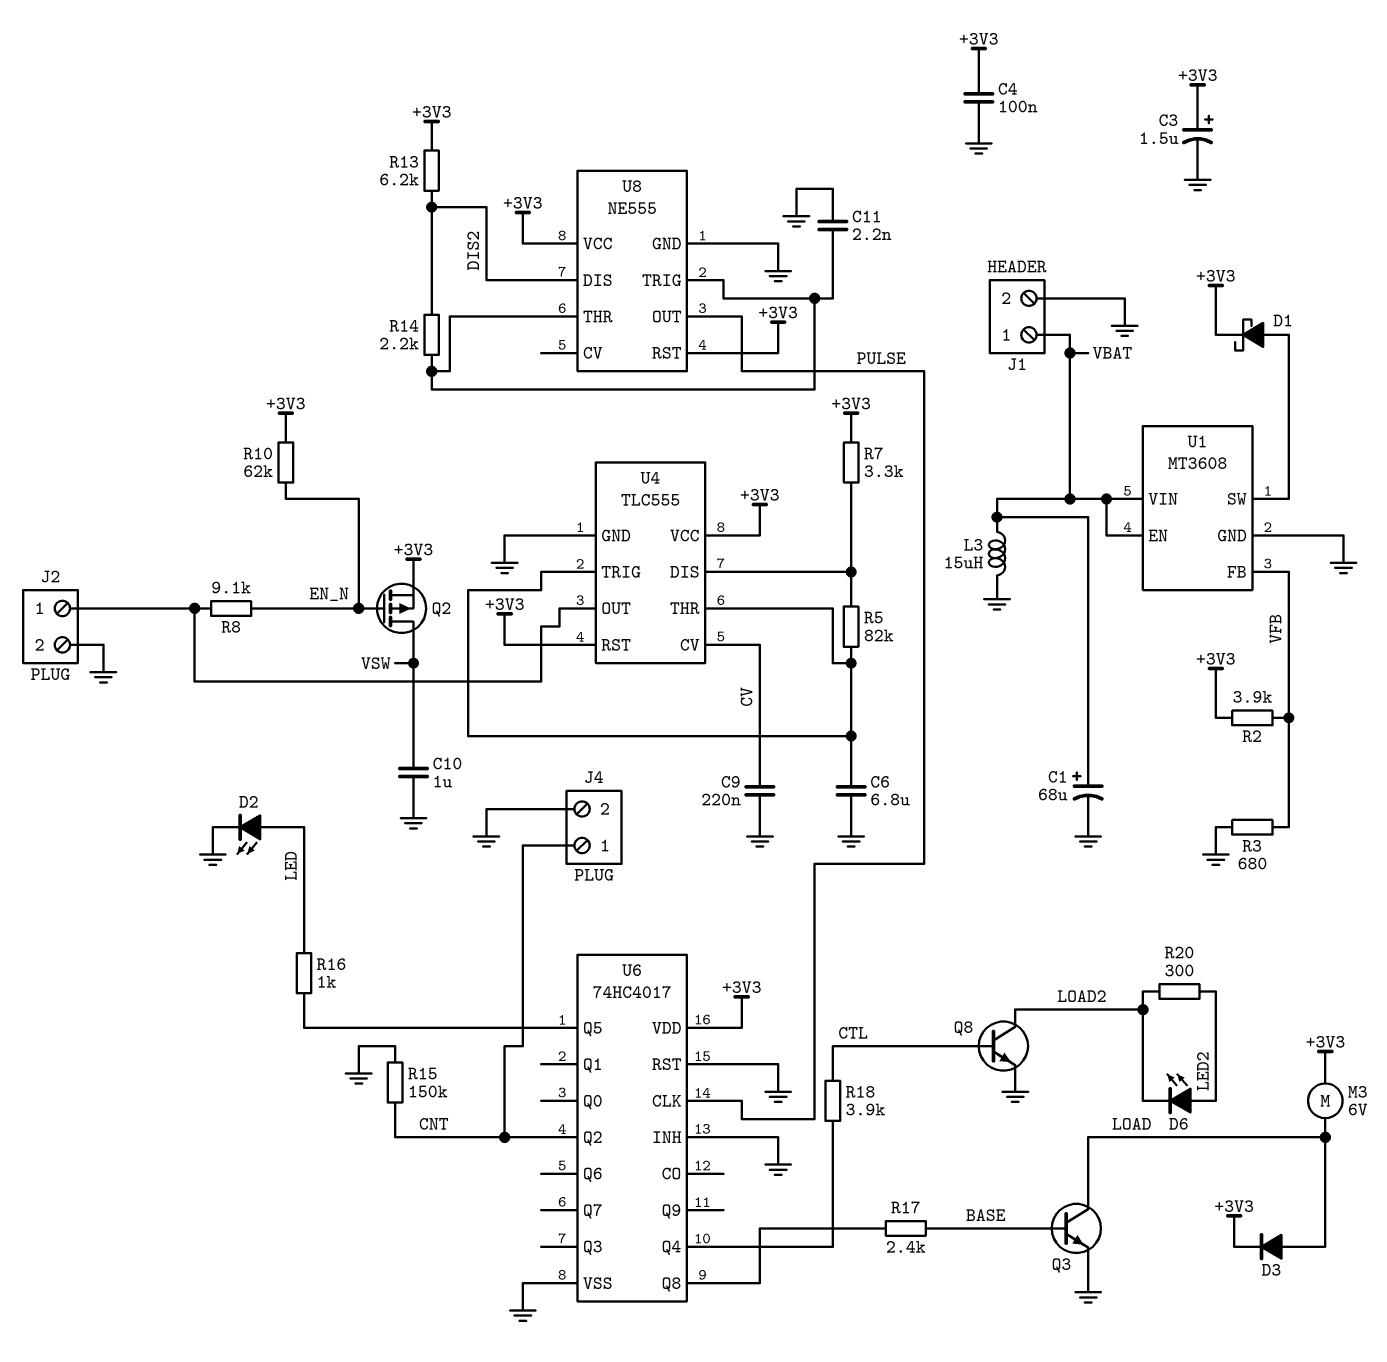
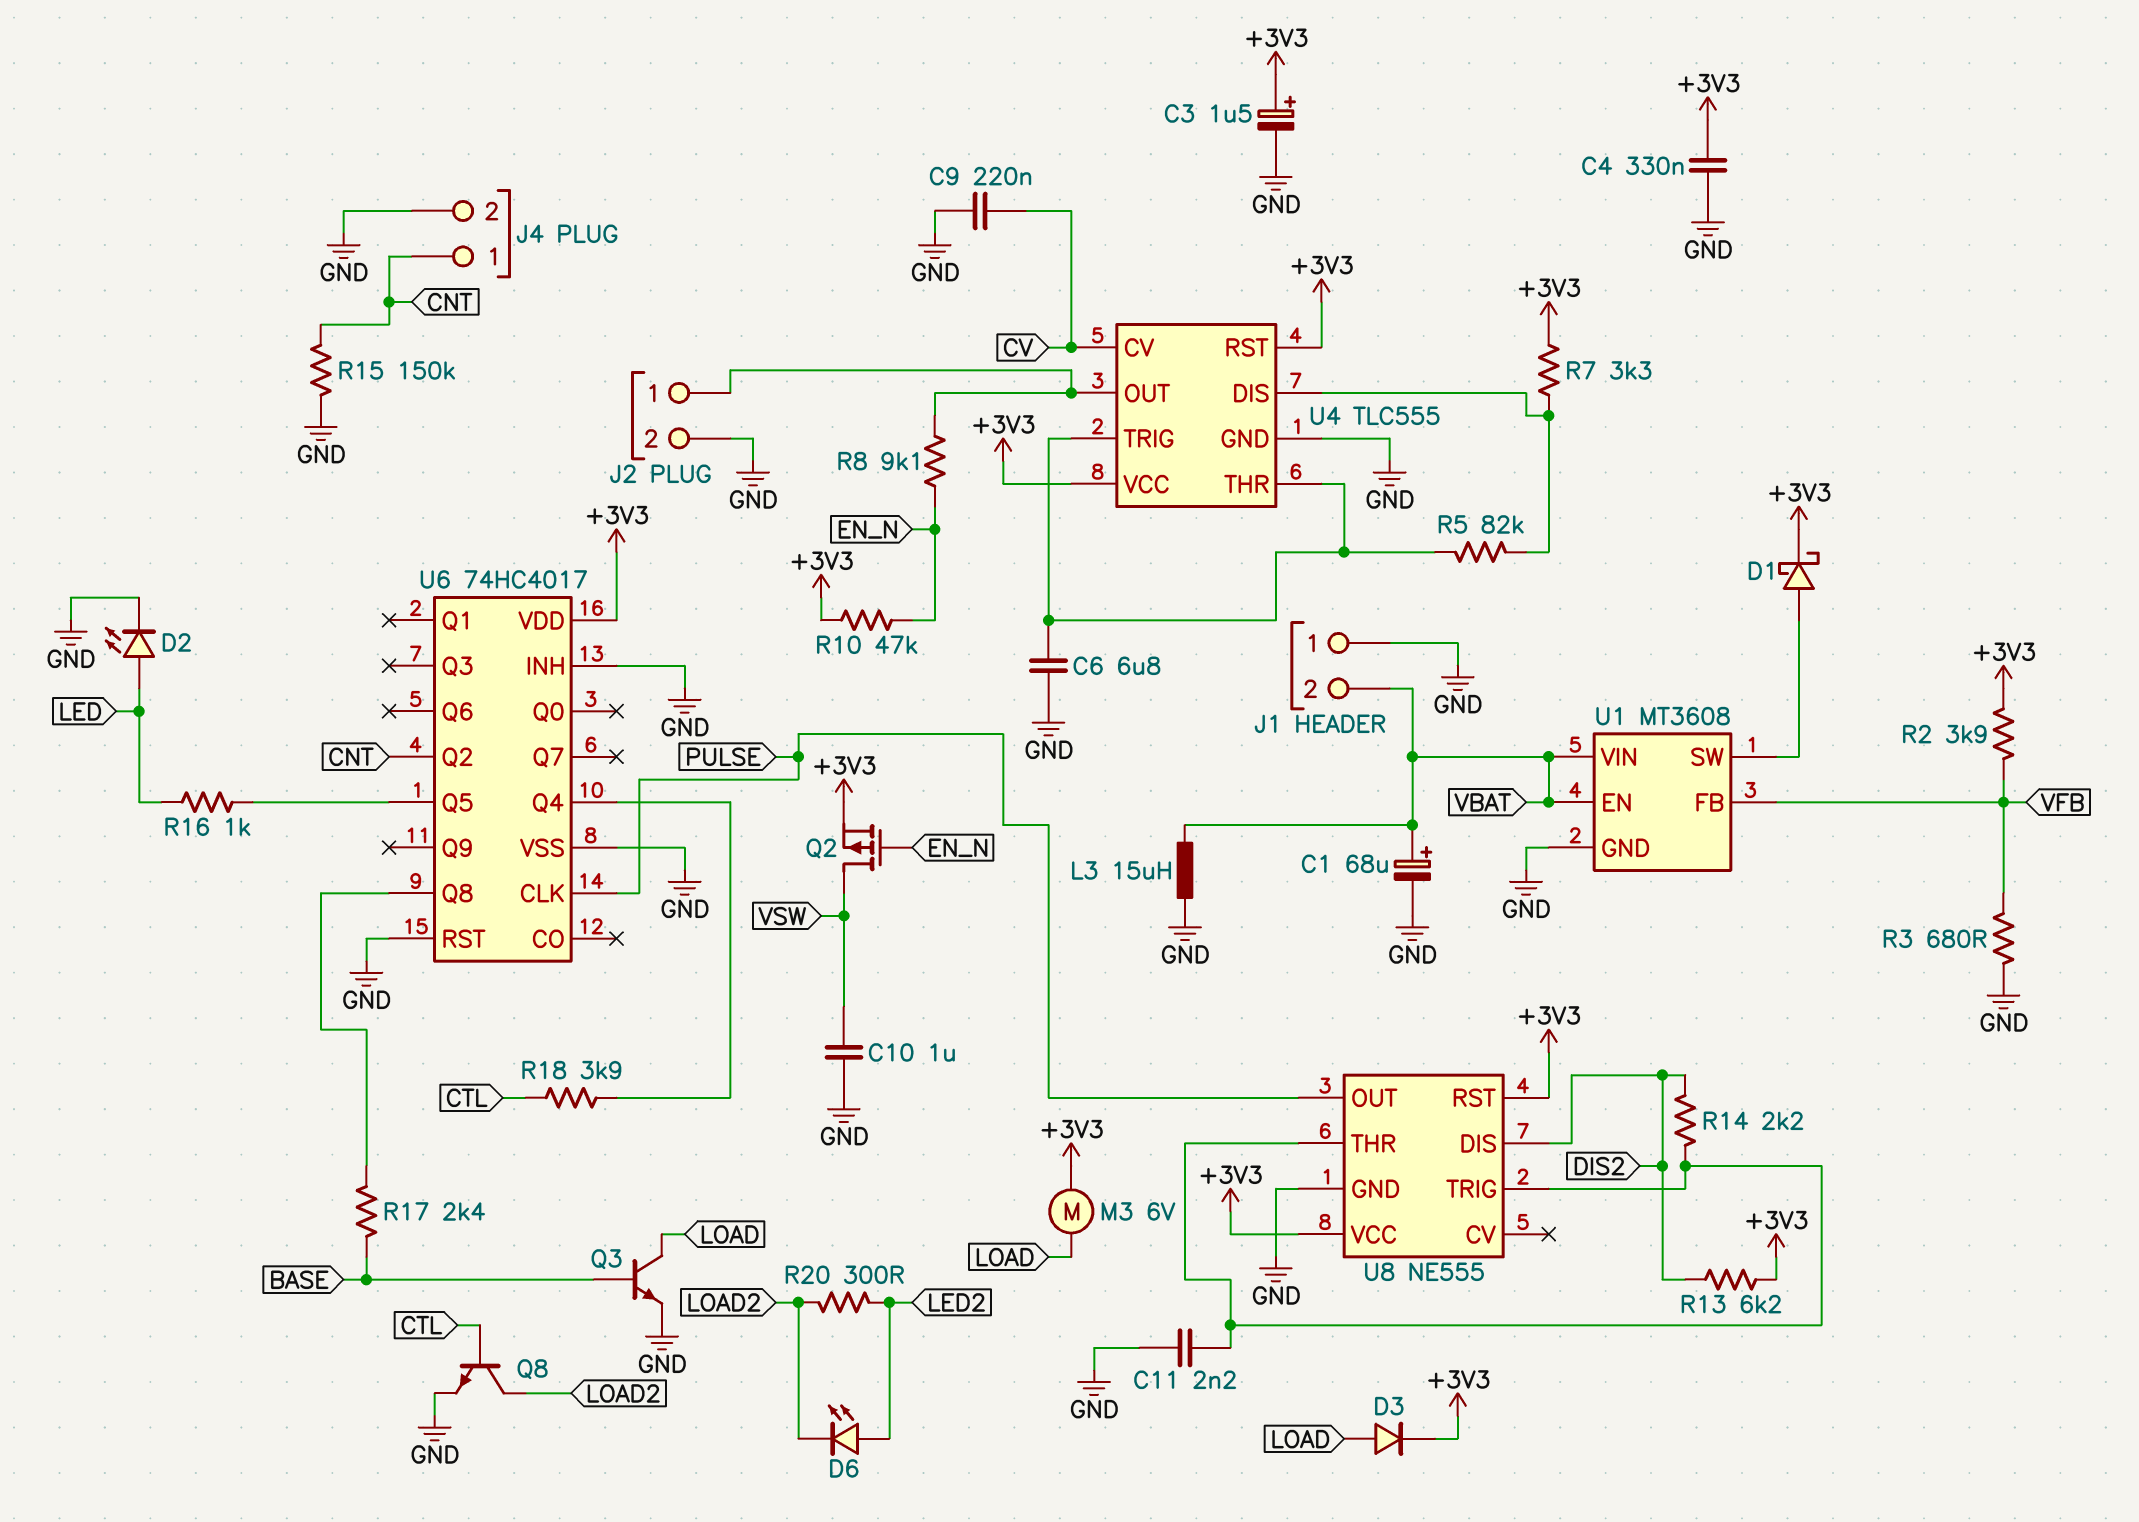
C4: 100nF (+3V3, GND) -> 330nF (+3V3, GND)
J1 pin 1: VBAT -> GND
J1 pin 2: GND -> VBAT
R10: 62k (+3V3, EN_N) -> 47k (+3V3, EN_N)

